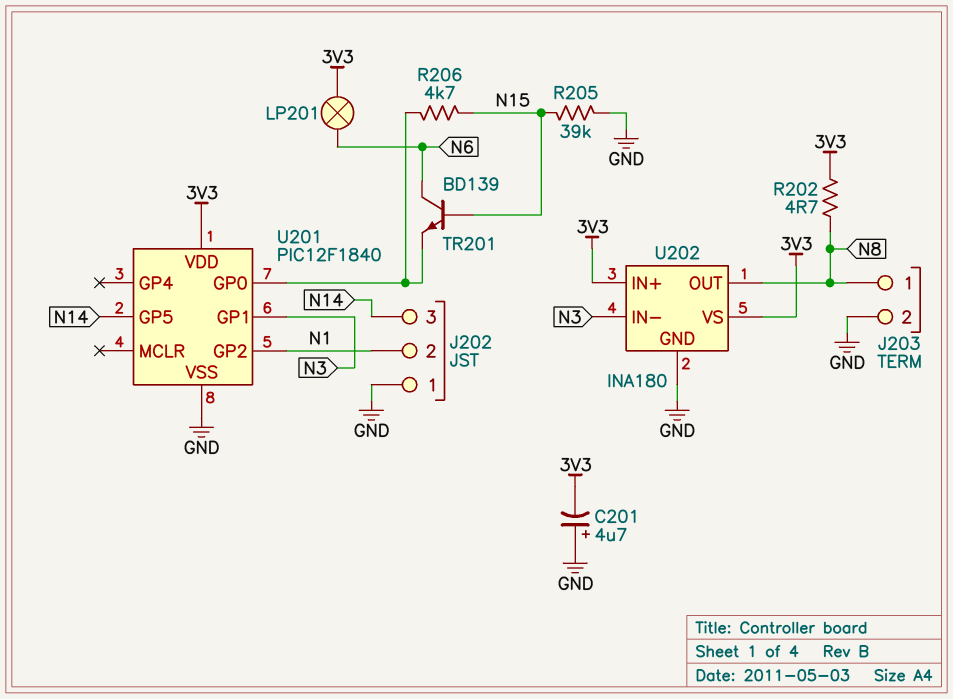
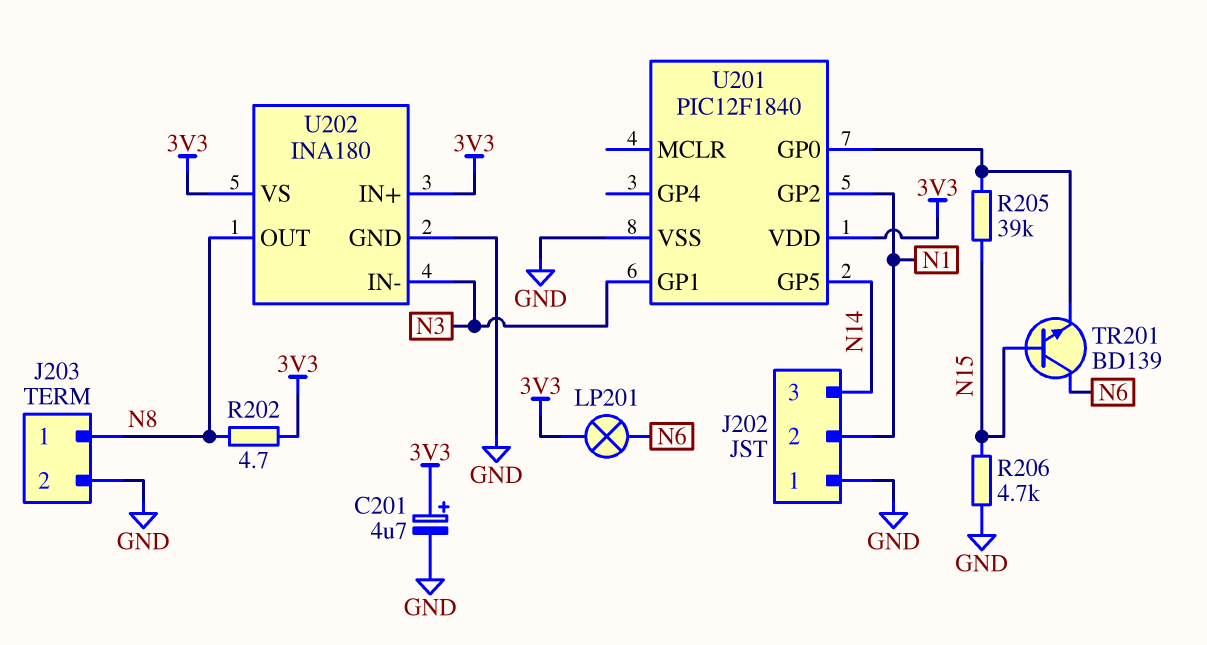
C201: 4.7uF (plus GND, minus 3V3) -> 4.7uF (plus 3V3, minus GND)
R205: 39k (GND, N15) -> 39k (N15, U201/GP0)
R206: 4.7k (N15, U201/GP0) -> 4.7k (GND, N15)

